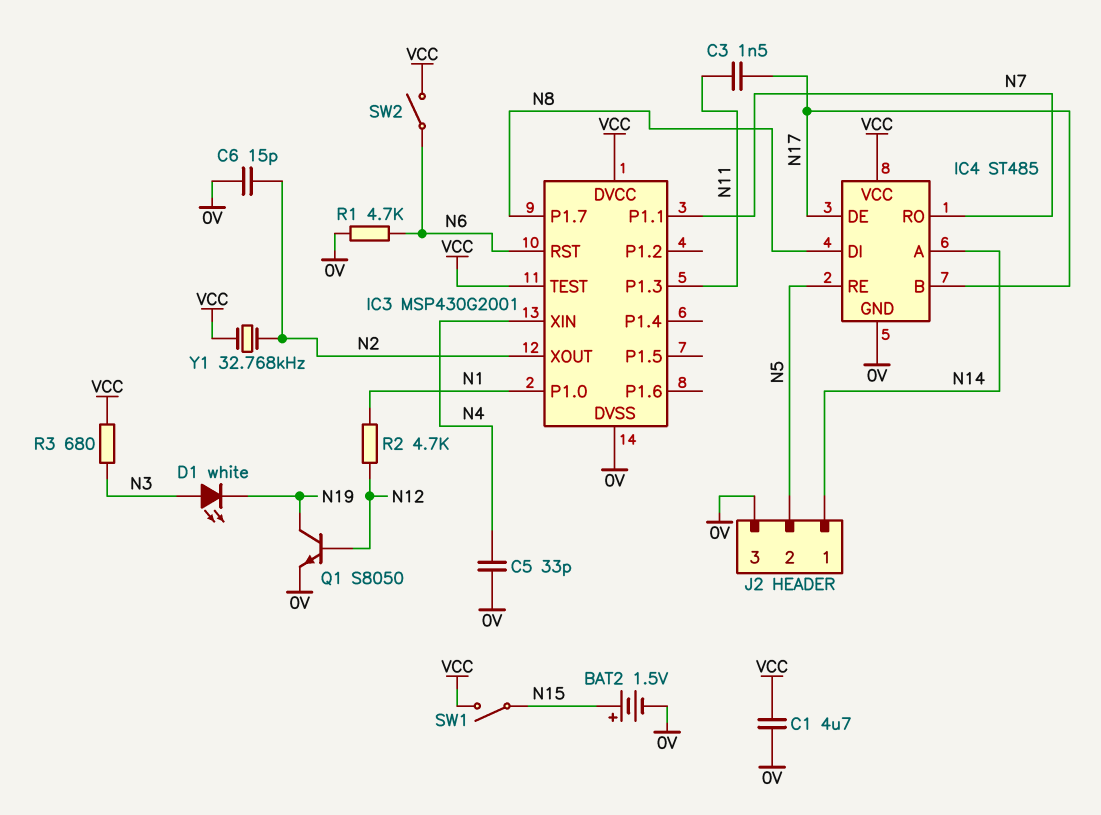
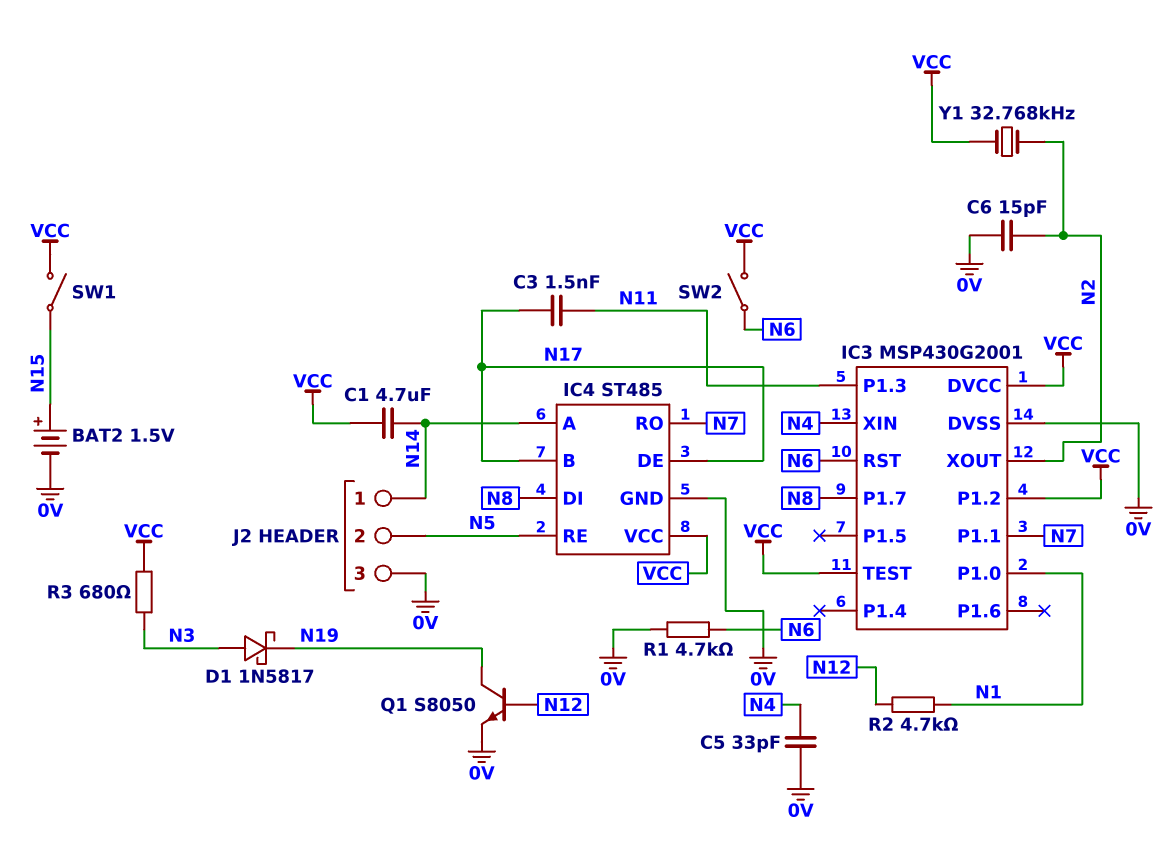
C1: 4.7uF (0V, VCC) -> 4.7uF (N14, VCC)
D1: LED white (A N3, K N19) -> schottky 1N5817 (A N3, K N19)
IC3 pin P1.2: none -> VCC

